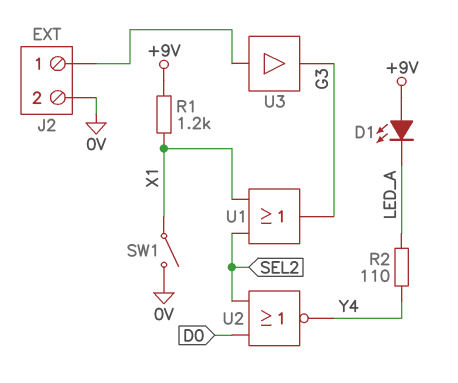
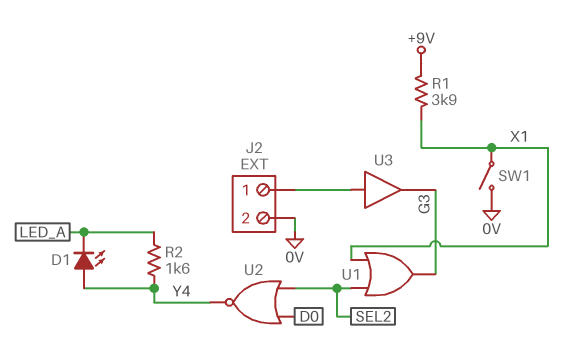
D1: LED (A +9V, K LED_A) -> LED (A Y4, K LED_A)
R1: 1.2k (+9V, X1) -> 3.9k (+9V, X1)
R2: 110 (LED_A, Y4) -> 1.6k (LED_A, Y4)

